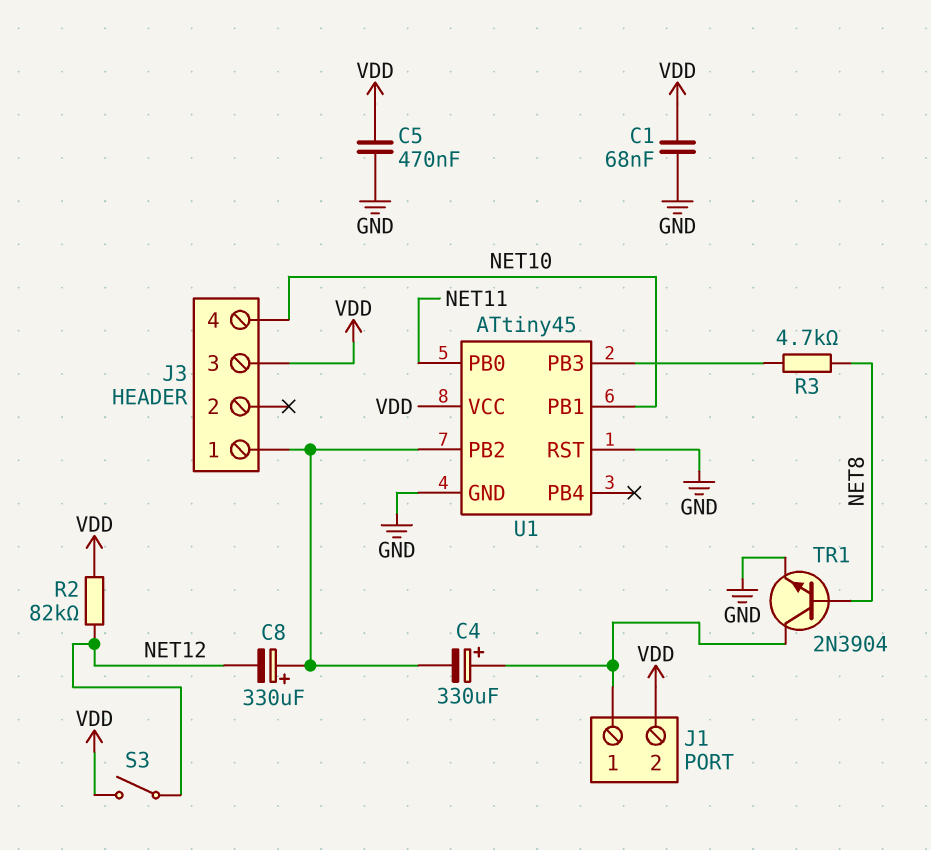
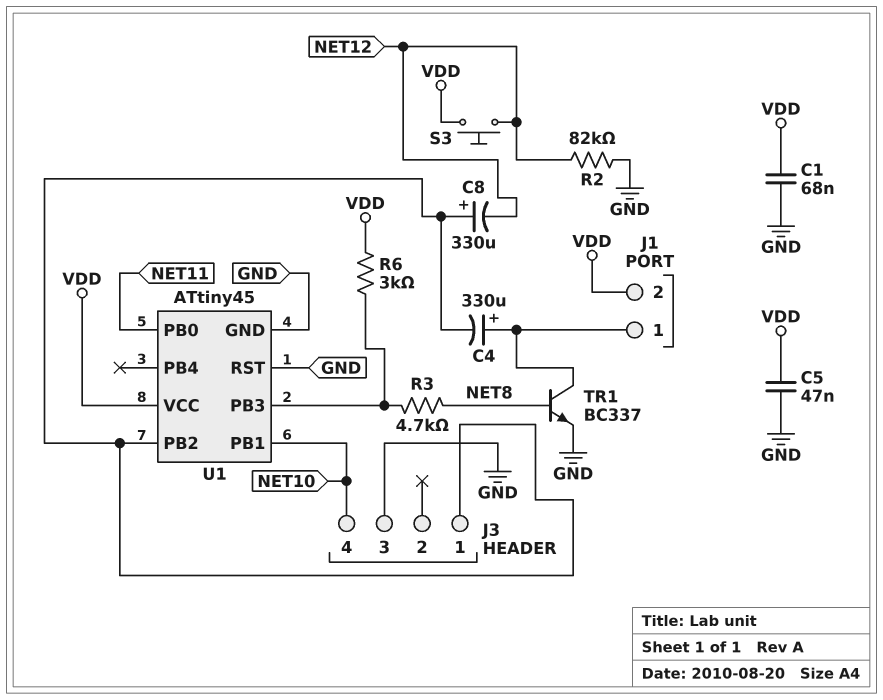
C5: 470nF (GND, VDD) -> 47nF (GND, VDD)
J3 pin 3: VDD -> GND
R2: 82k (NET12, VDD) -> 82k (GND, NET12)
R6: none -> 3k (U1/PB3, VDD)
S3: switch (NET12, VDD) -> button (NET12, VDD)
TR1: NPN 2N3904 (B NET8, C J1/1, E GND) -> NPN BC337 (B NET8, C J1/1, E GND)

